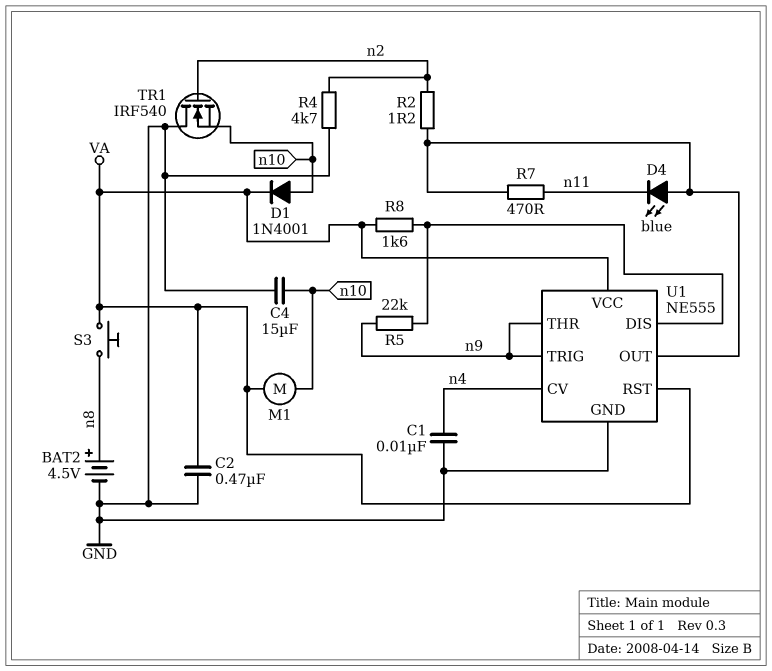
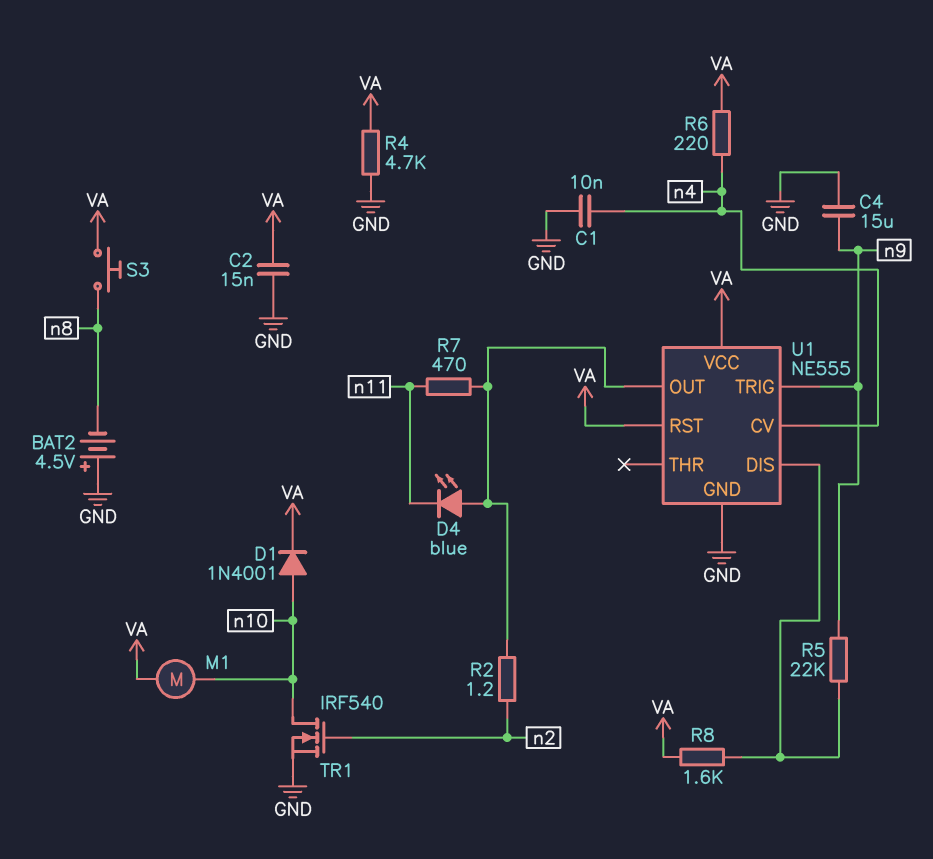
BAT2: 4.5V (plus n8, minus GND) -> 4.5V (plus GND, minus n8)
C2: 470nF (GND, VA) -> 15nF (GND, VA)
C4: 15uF (GND, n10) -> 15uF (GND, n9)
R4: 4.7k (GND, n2) -> 4.7k (GND, VA)
R6: none -> 220 (VA, n4)
TR1: NMOS IRF540 (G n2, D GND, S n10) -> NMOS IRF540 (G n2, D n10, S GND)
U1 pin THR: n9 -> none

